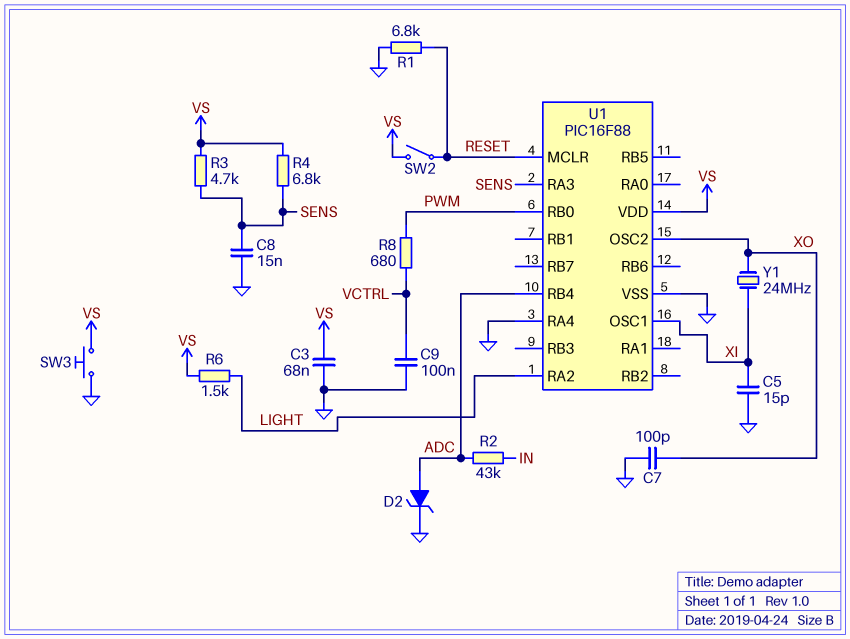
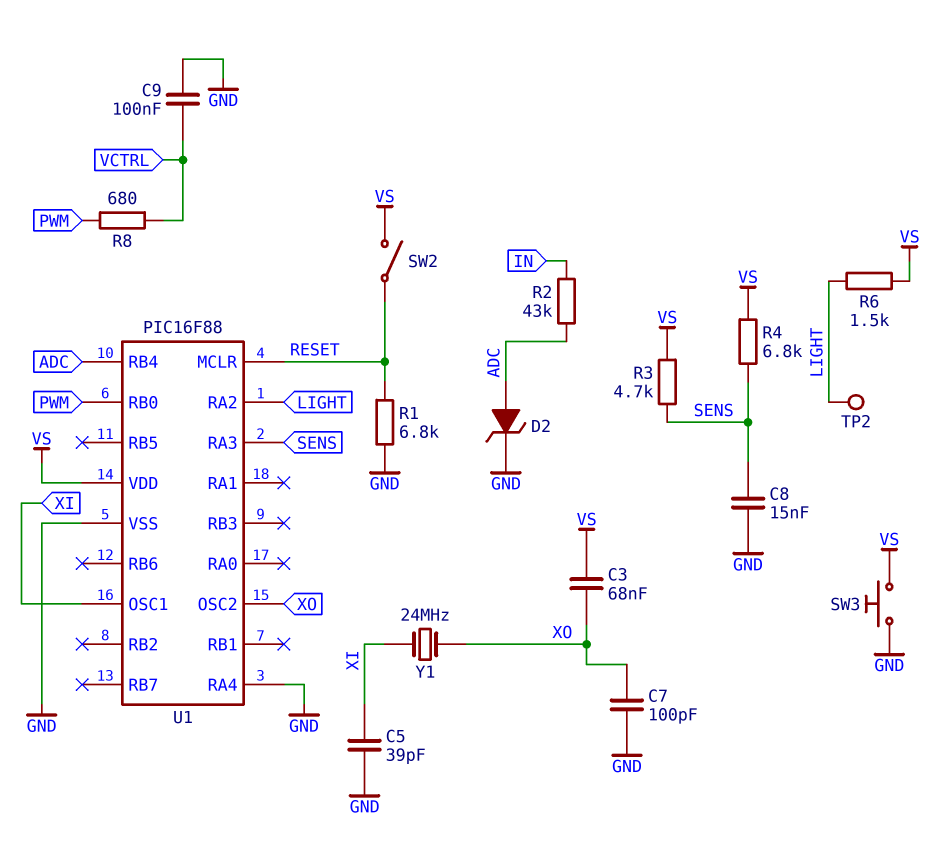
C3: 68nF (GND, VS) -> 68nF (VS, XO)
C5: 15pF (GND, XI) -> 39pF (GND, XI)
TP2: none -> test point (LIGHT)

